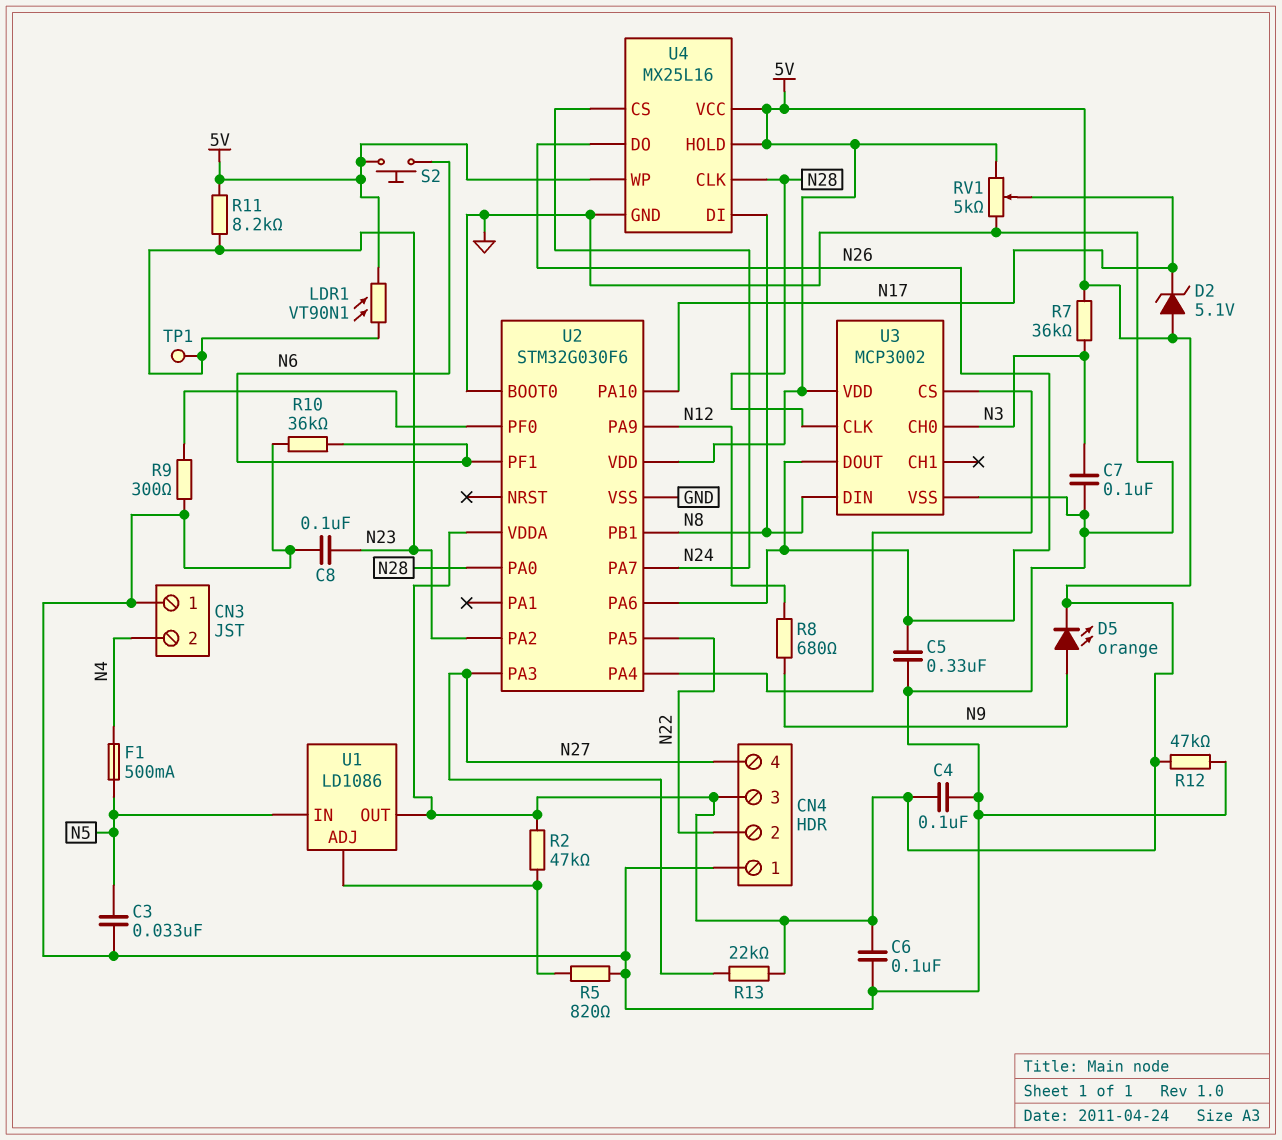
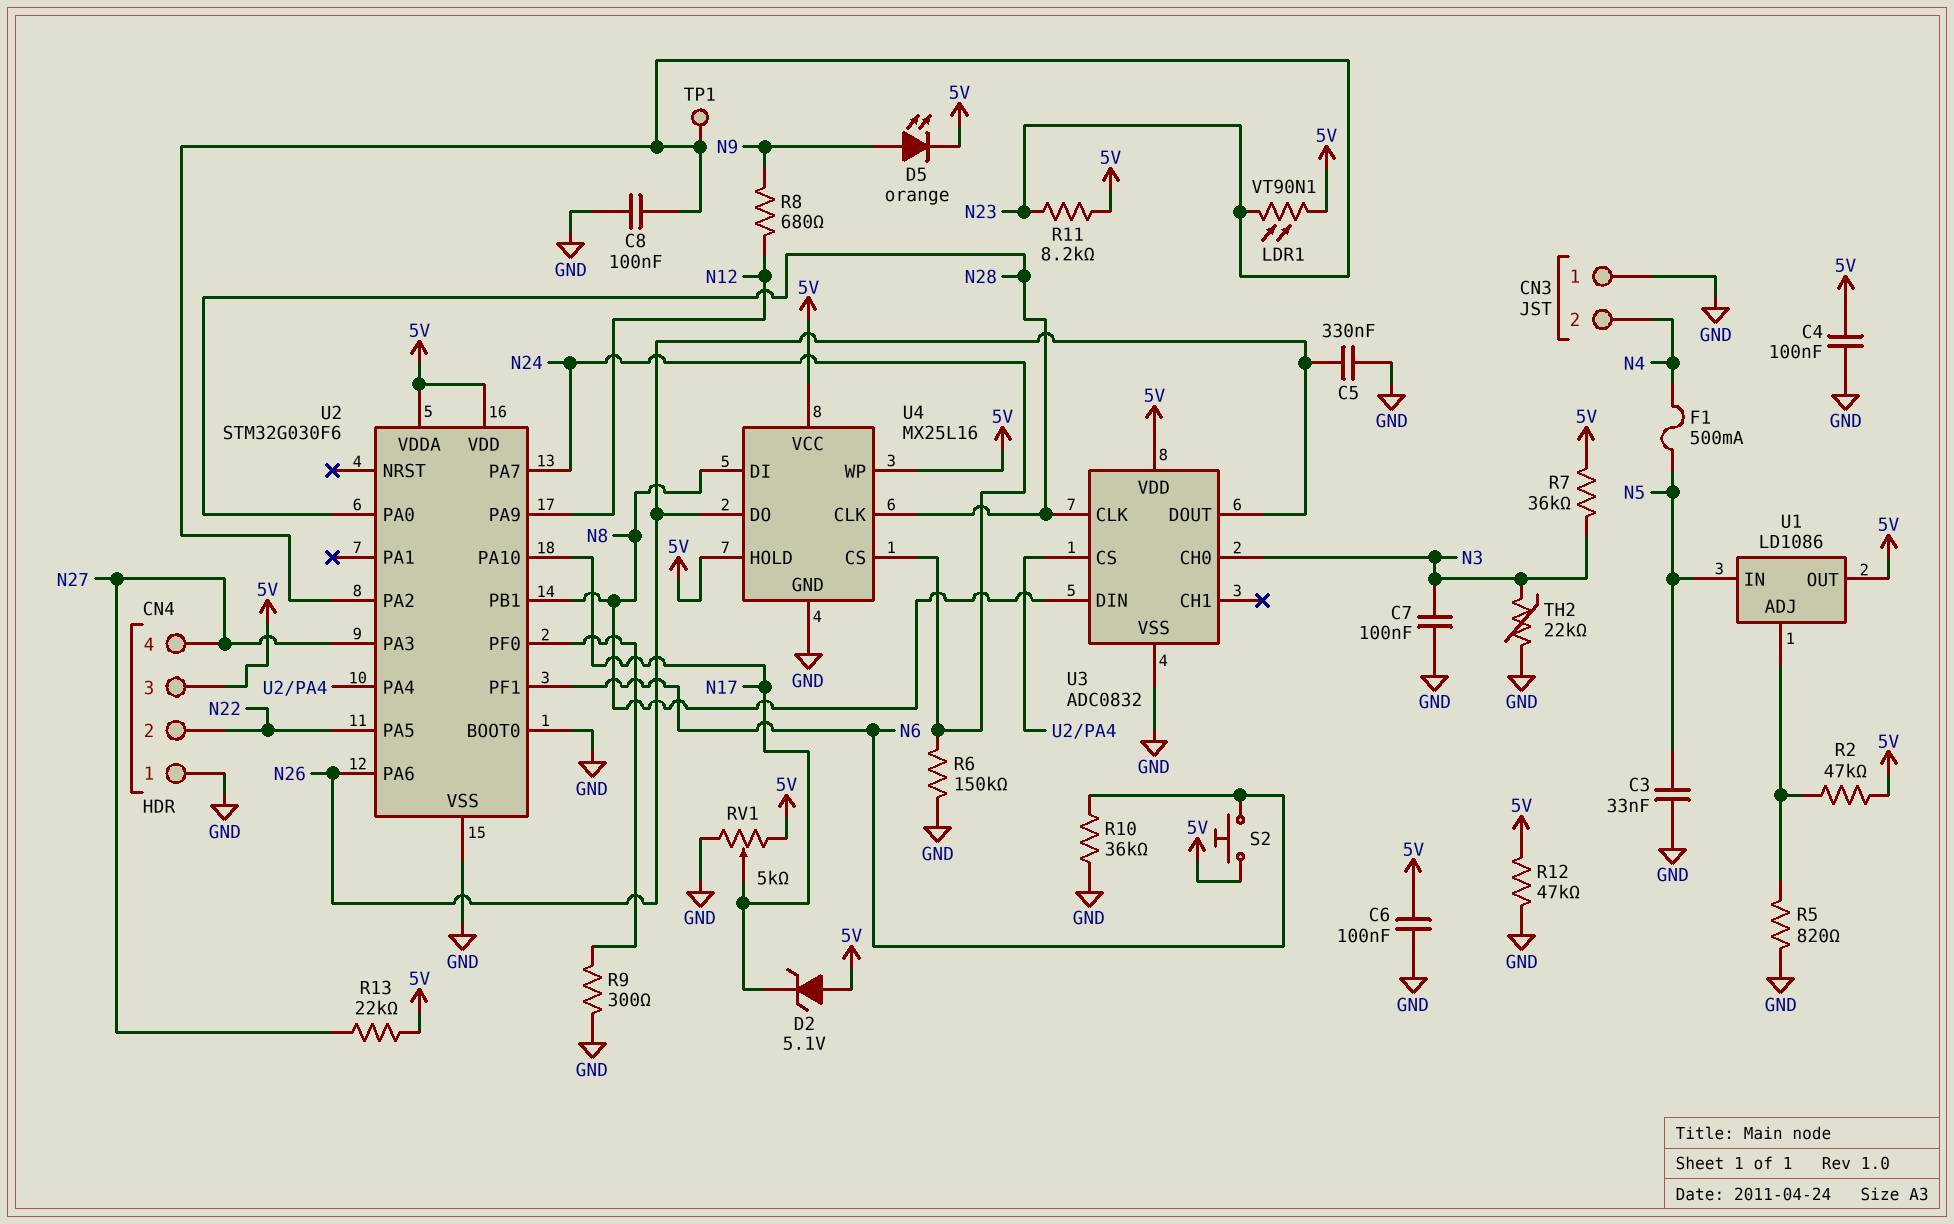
R6: none -> 150k (GND, N24)
TH2: none -> 22k (GND, N3)
U3: MCP3002 -> ADC0832

